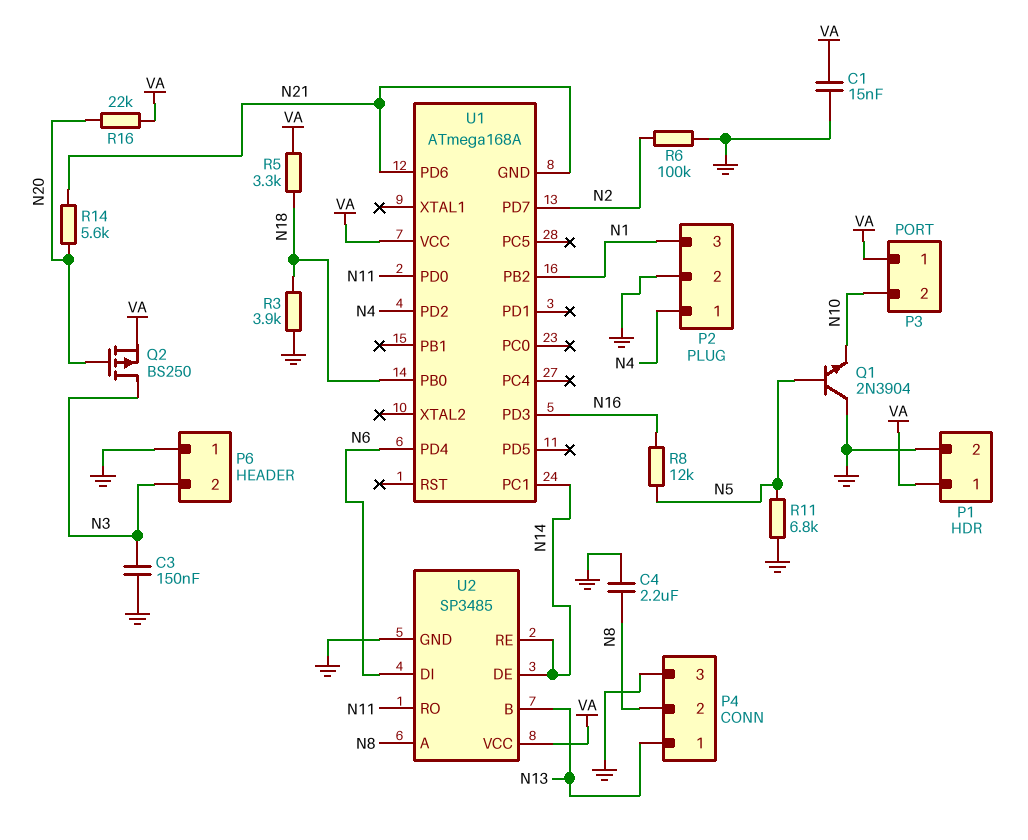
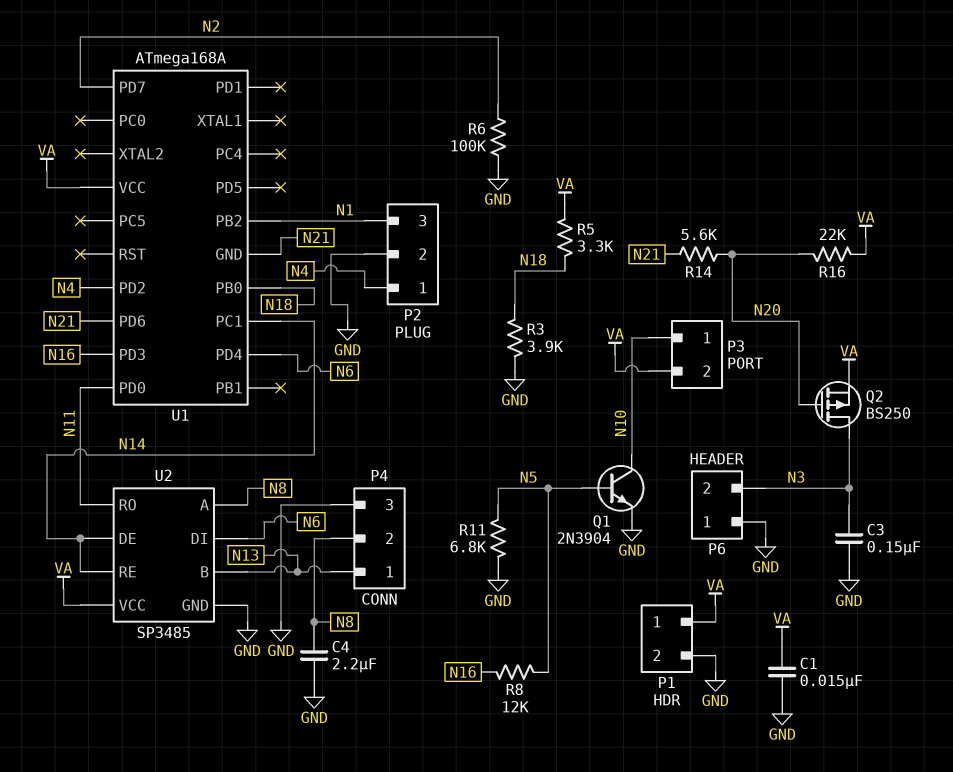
P3 pin 1: VA -> N10
P3 pin 2: N10 -> VA
Q1: NPN 2N3904 (B N5, C GND, E N10) -> NPN 2N3904 (B N5, C N10, E GND)

